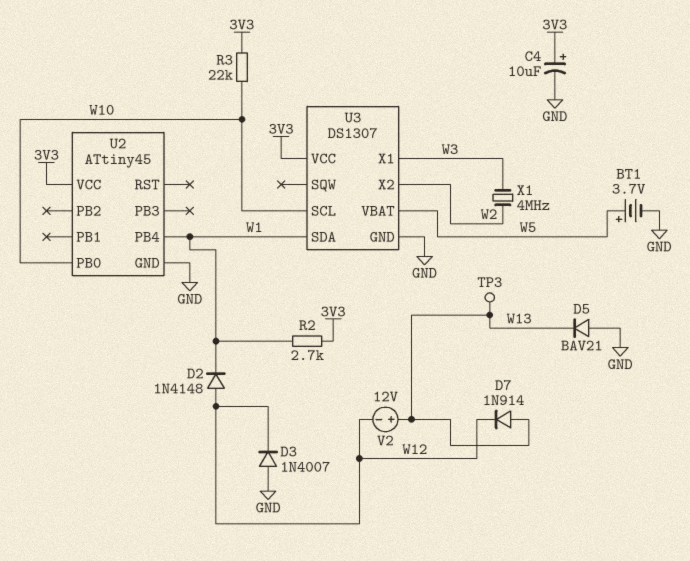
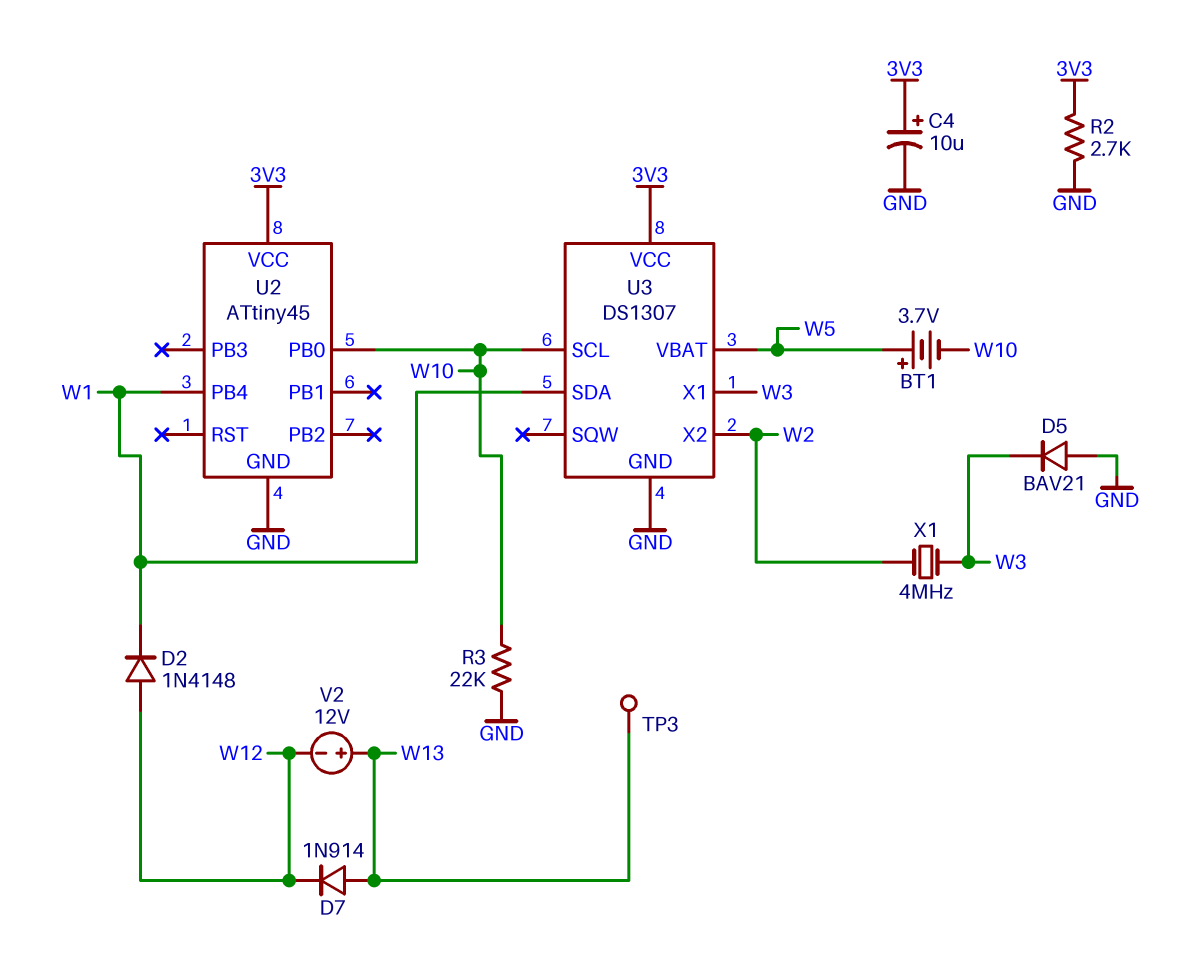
BT1: 3.7V (plus W5, minus GND) -> 3.7V (plus W5, minus W10)
D3: diode 1N4007 (A GND, K W12) -> none
D5: diode BAV21 (A GND, K W13) -> diode BAV21 (A GND, K W3)
R2: 2.7k (3V3, W1) -> 2.7k (3V3, GND)
R3: 22k (3V3, W10) -> 22k (GND, W10)

